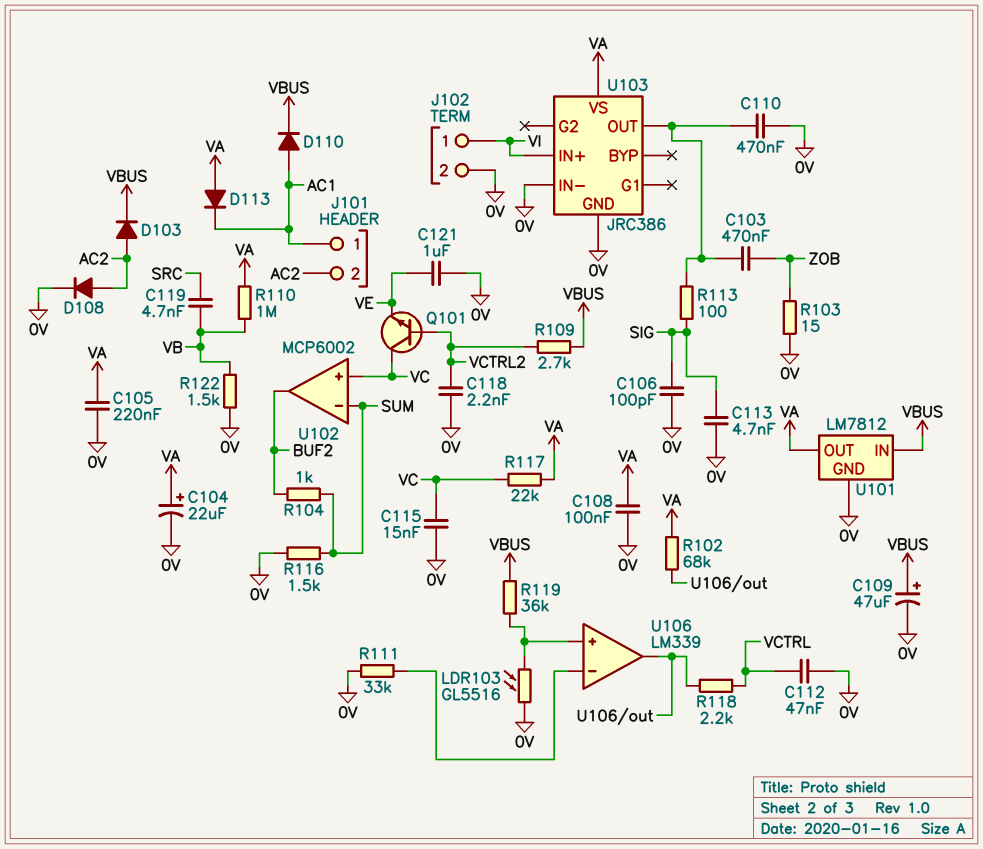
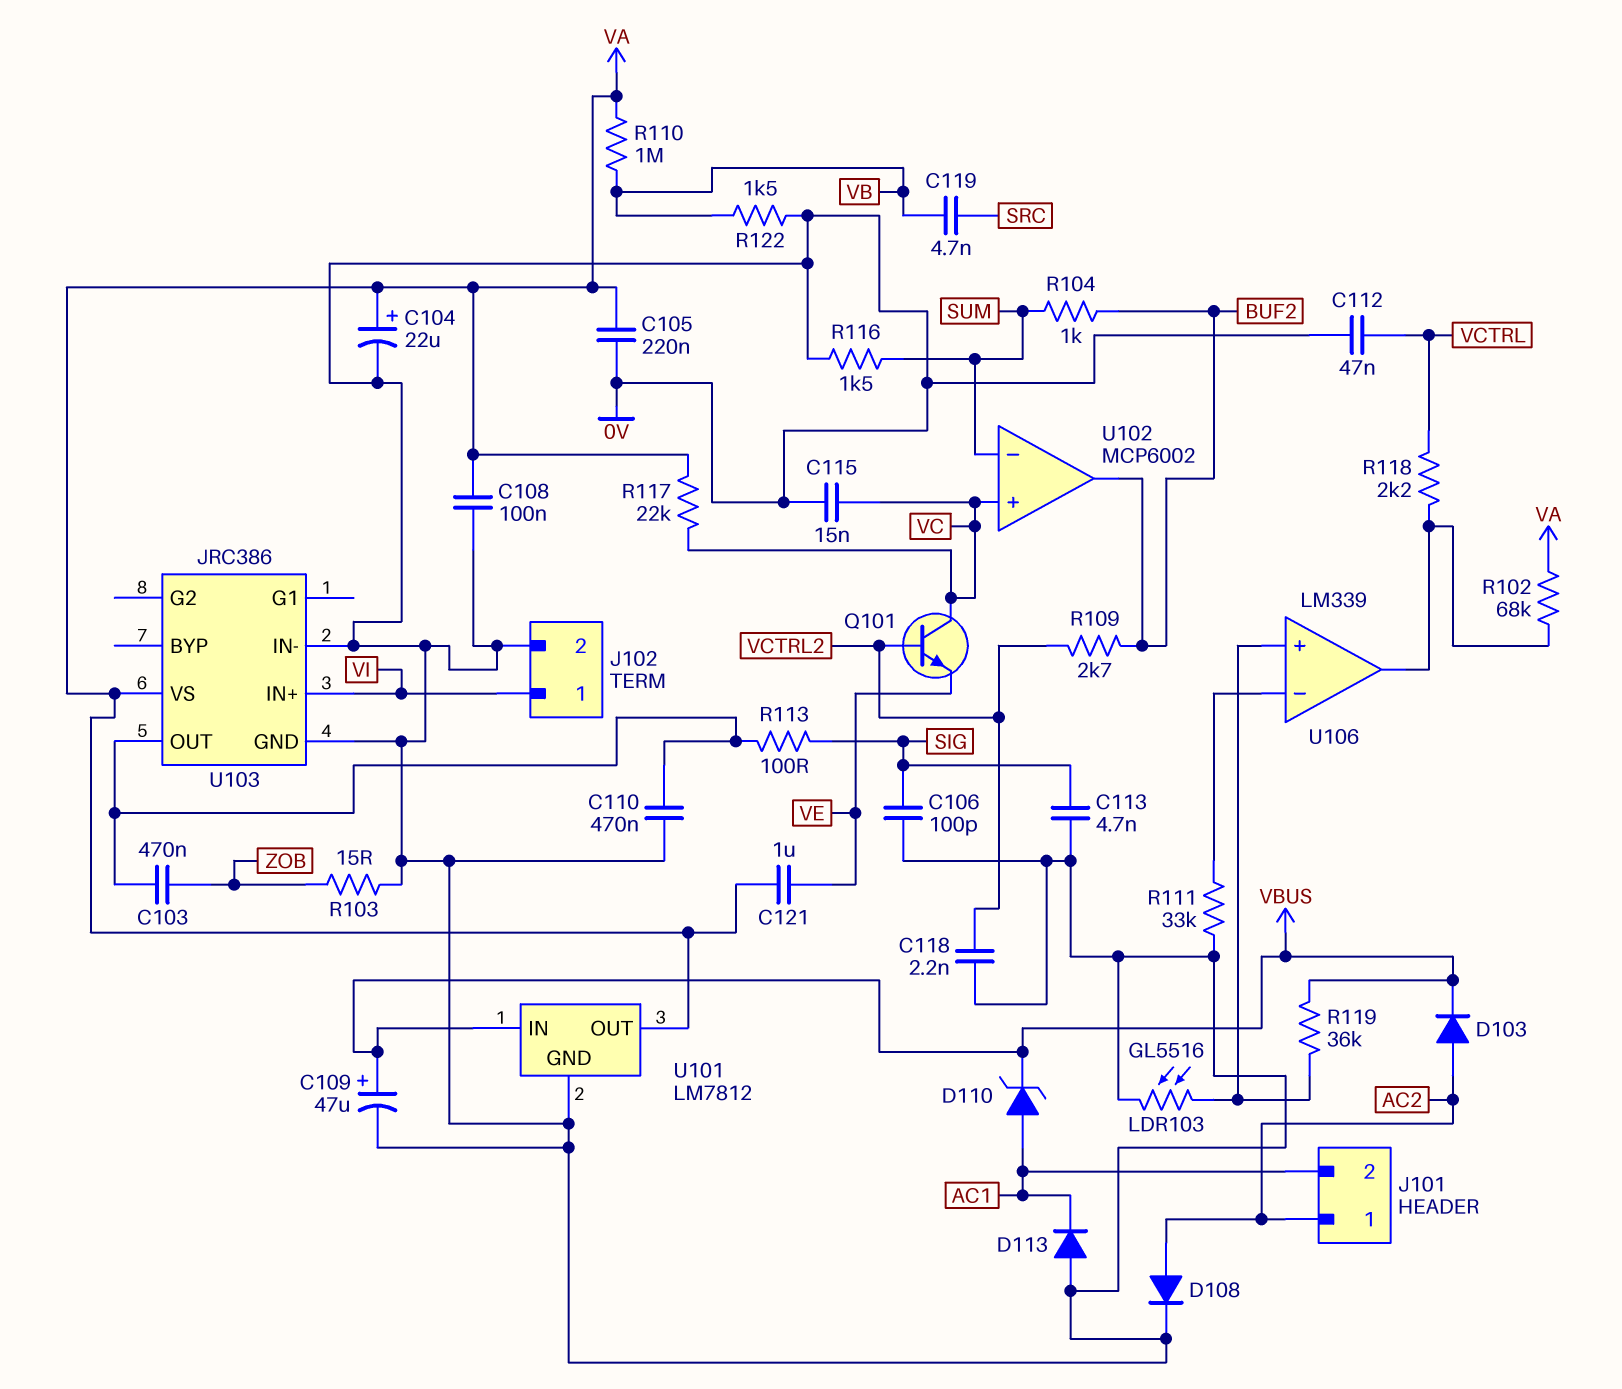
C121: 1uF (0V, VE) -> 1uF (VA, VE)
D110: diode (A AC1, K VBUS) -> zener (A AC1, K VBUS)
D113: diode (A VA, K AC1) -> diode (A 0V, K AC1)
J101 pin 1: AC1 -> AC2
J101 pin 2: AC2 -> AC1
R109: 2.7k (VBUS, VCTRL2) -> 2.7k (BUF2, VCTRL2)

